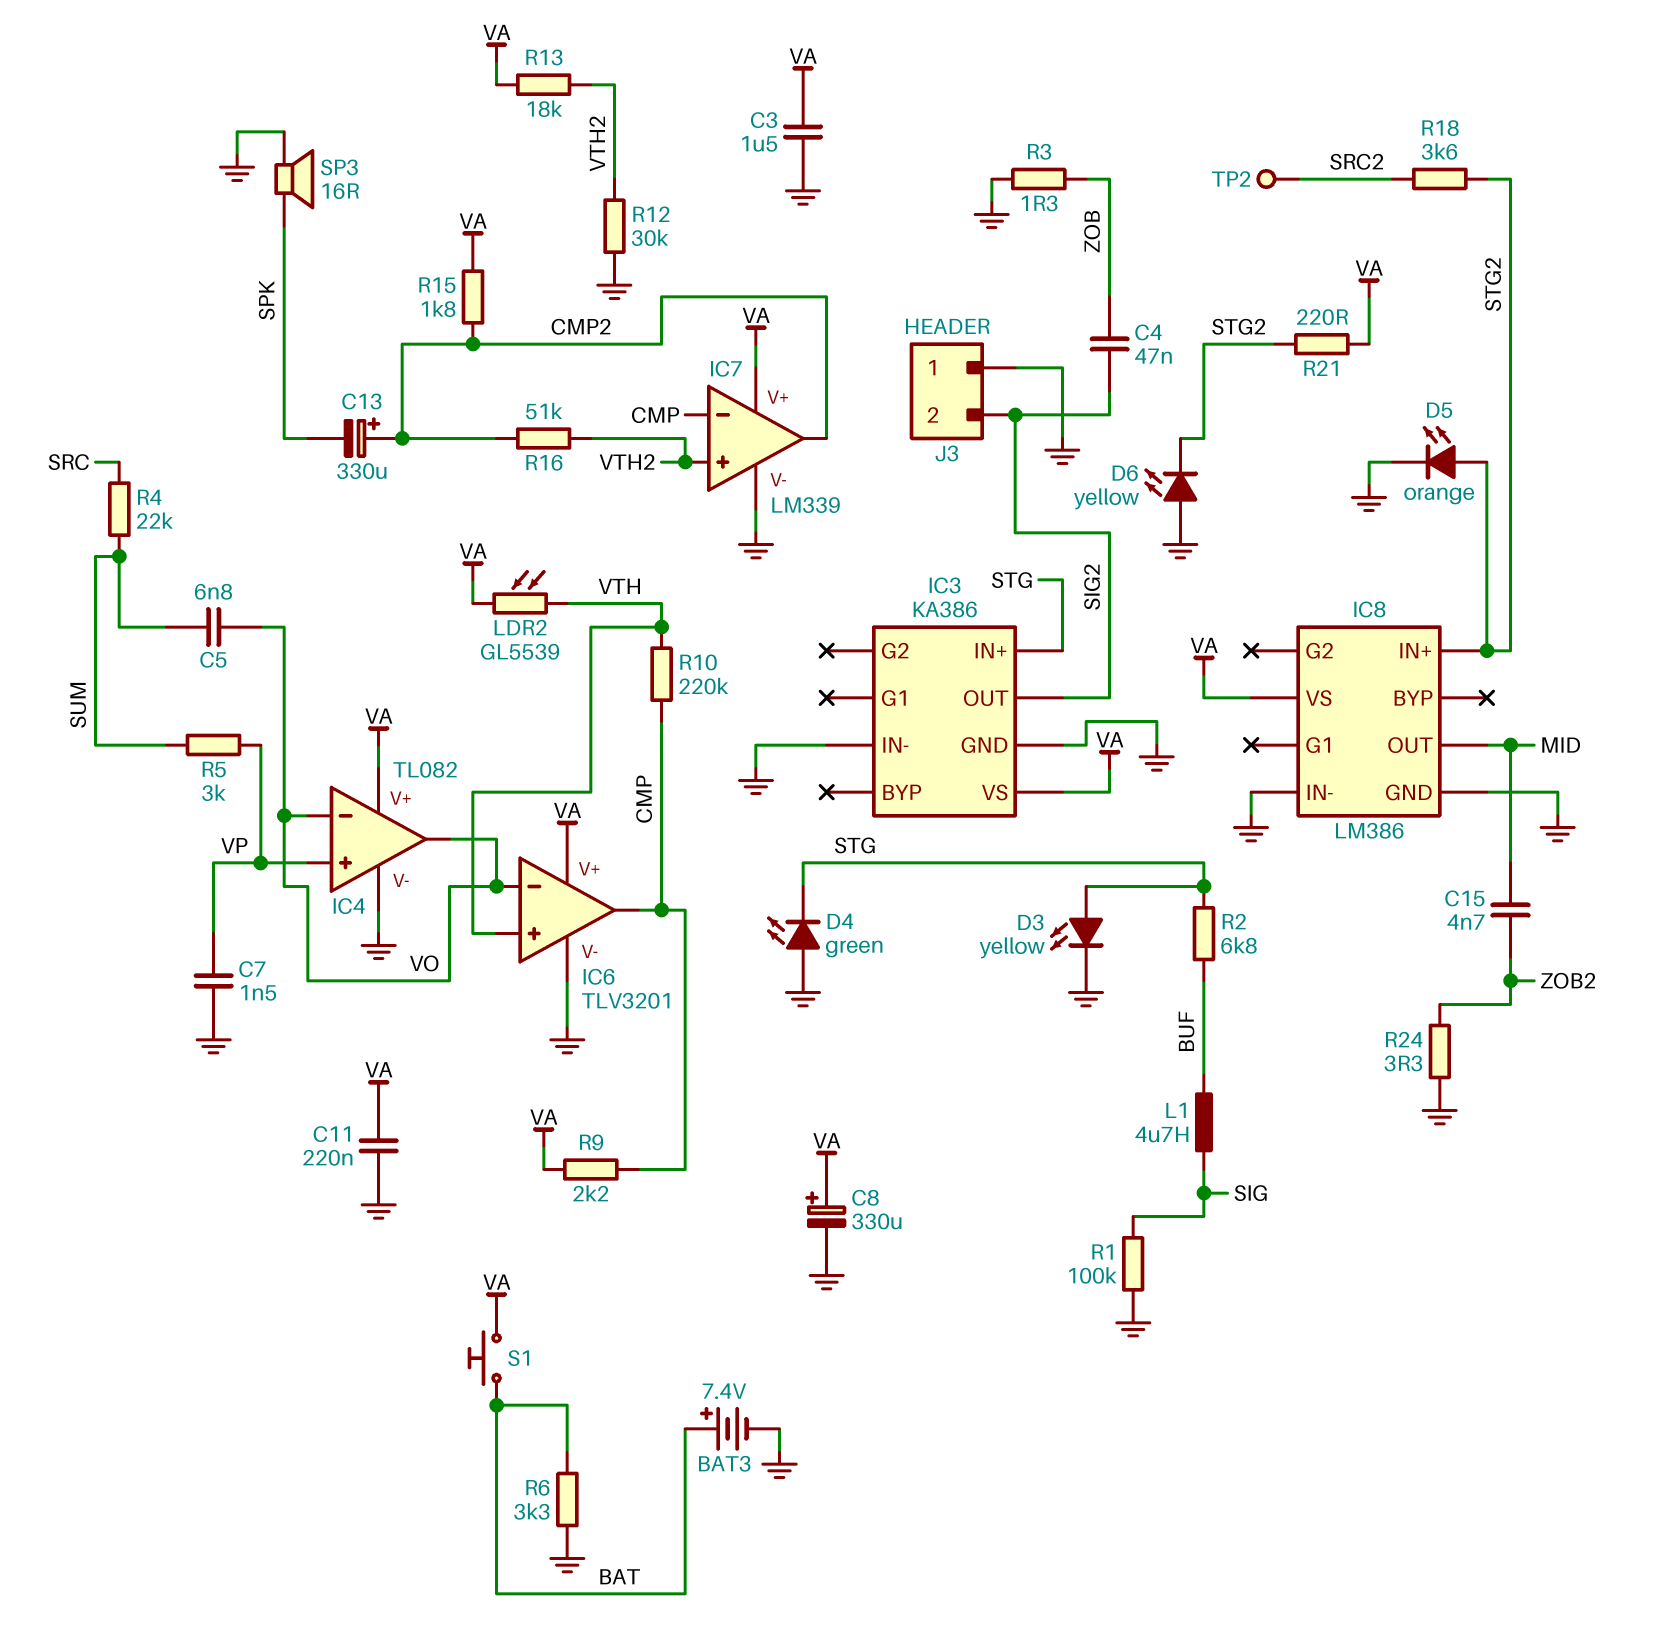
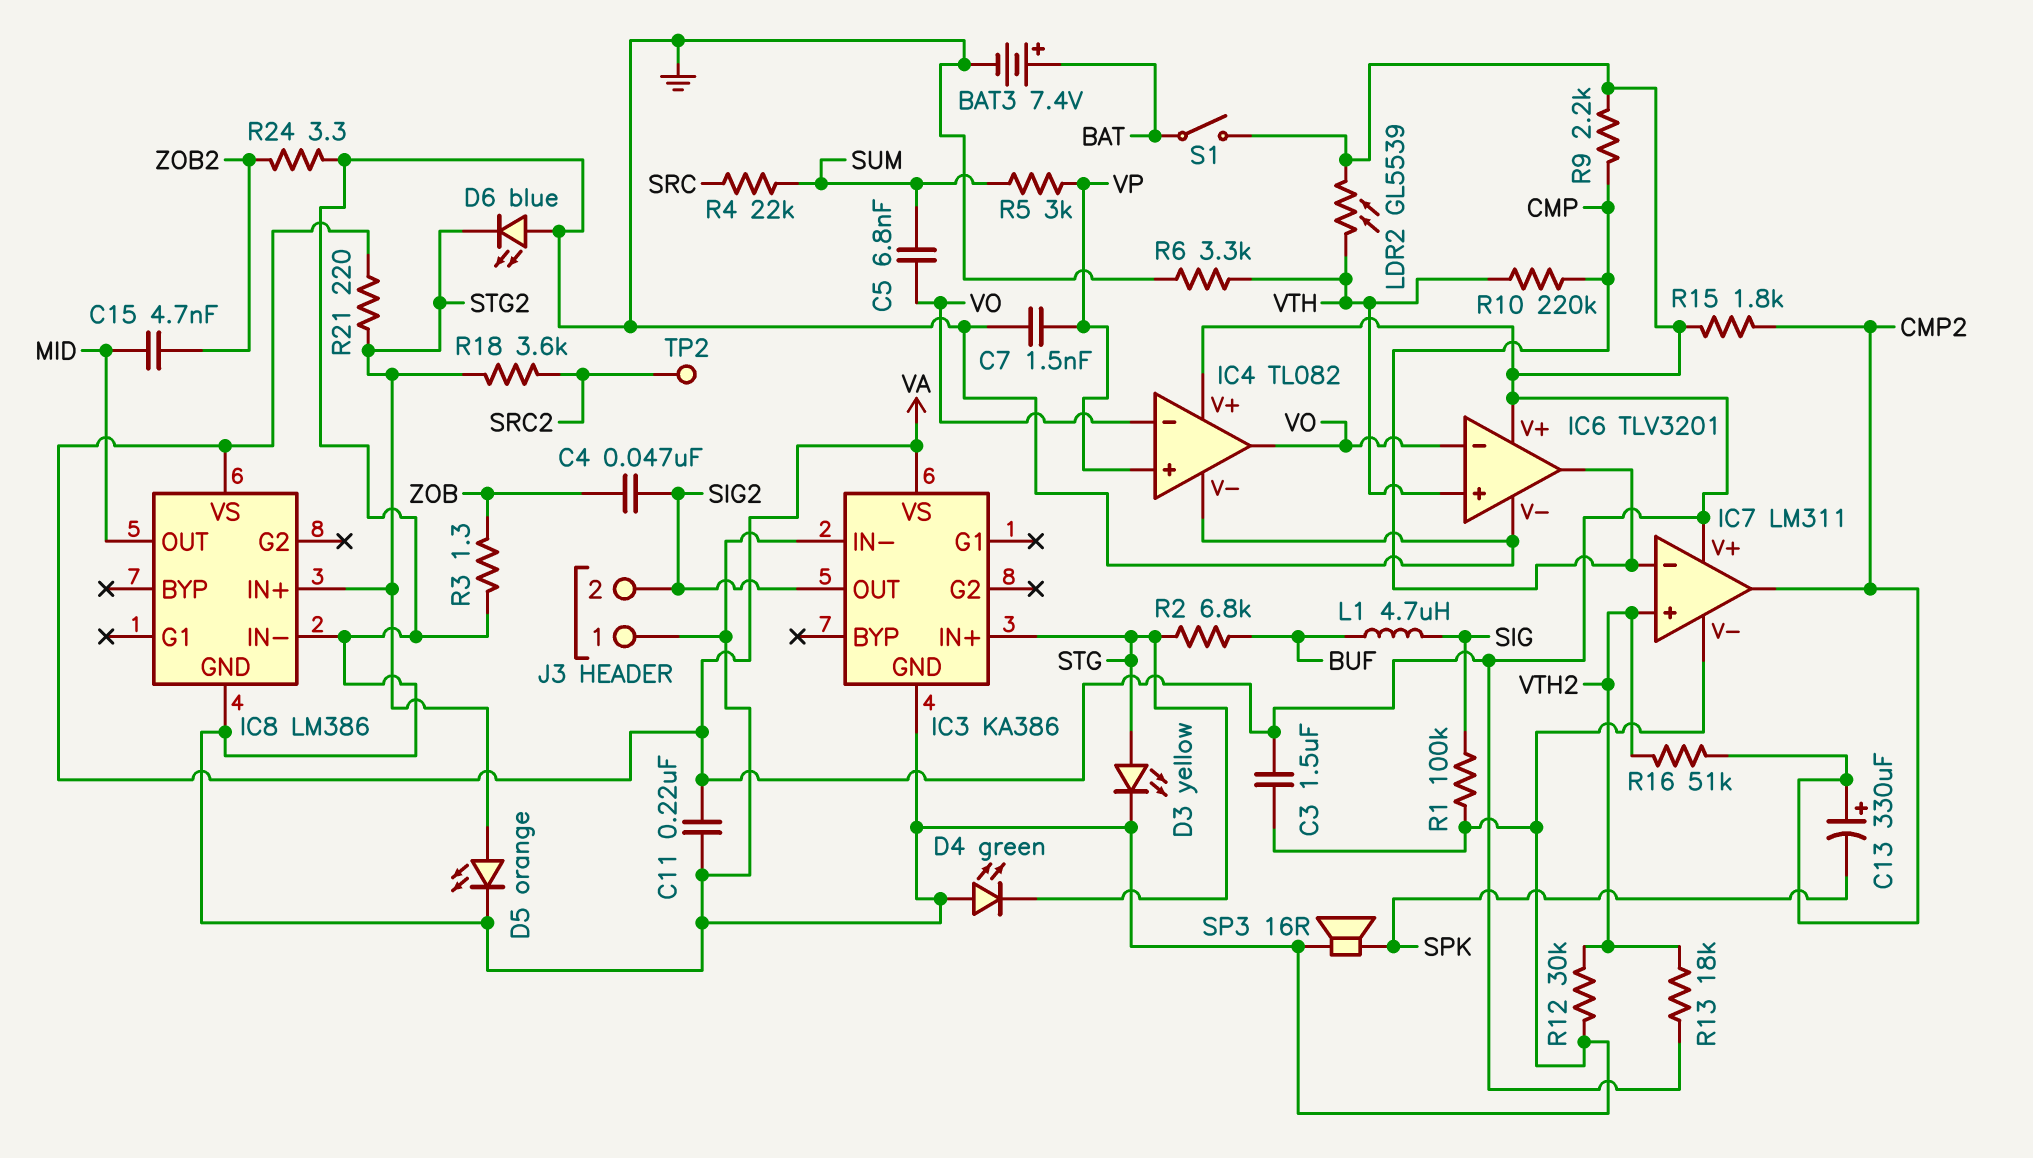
C8: 330uF (plus VA, minus GND) -> none
D6: LED yellow (A GND, K STG2) -> LED blue (A GND, K STG2)
IC7: LM339 -> LM311
R6: 3.3k (BAT, GND) -> 3.3k (GND, VTH)
S1: button (BAT, VA) -> switch (BAT, VA)

